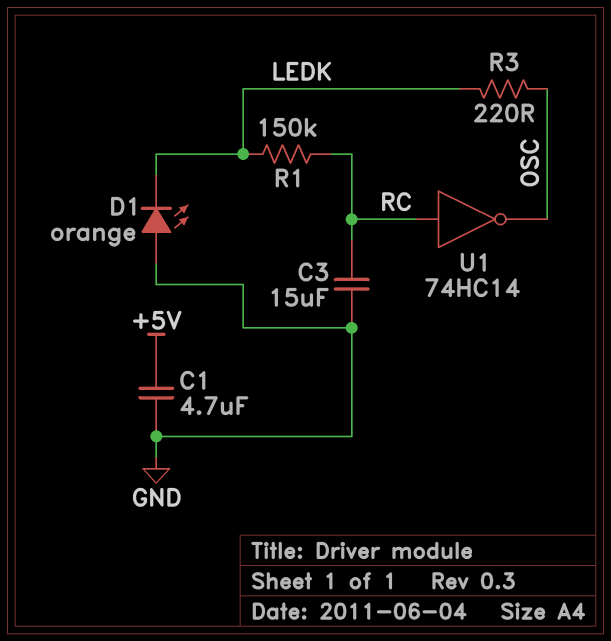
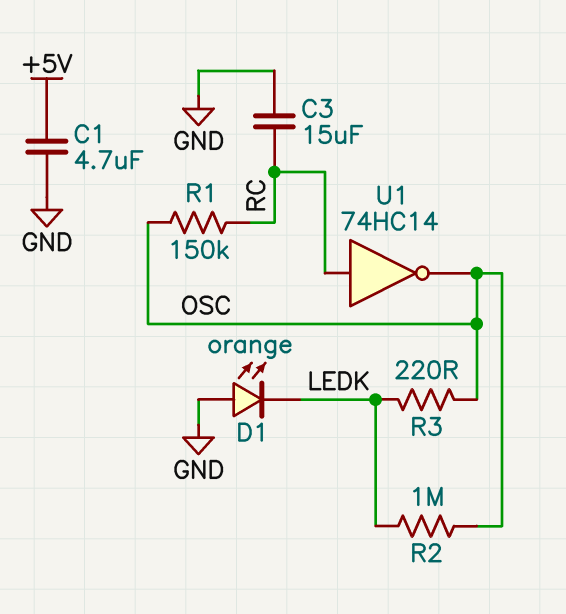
R1: 150k (LEDK, RC) -> 150k (OSC, RC)
R2: none -> 1M (LEDK, OSC)

